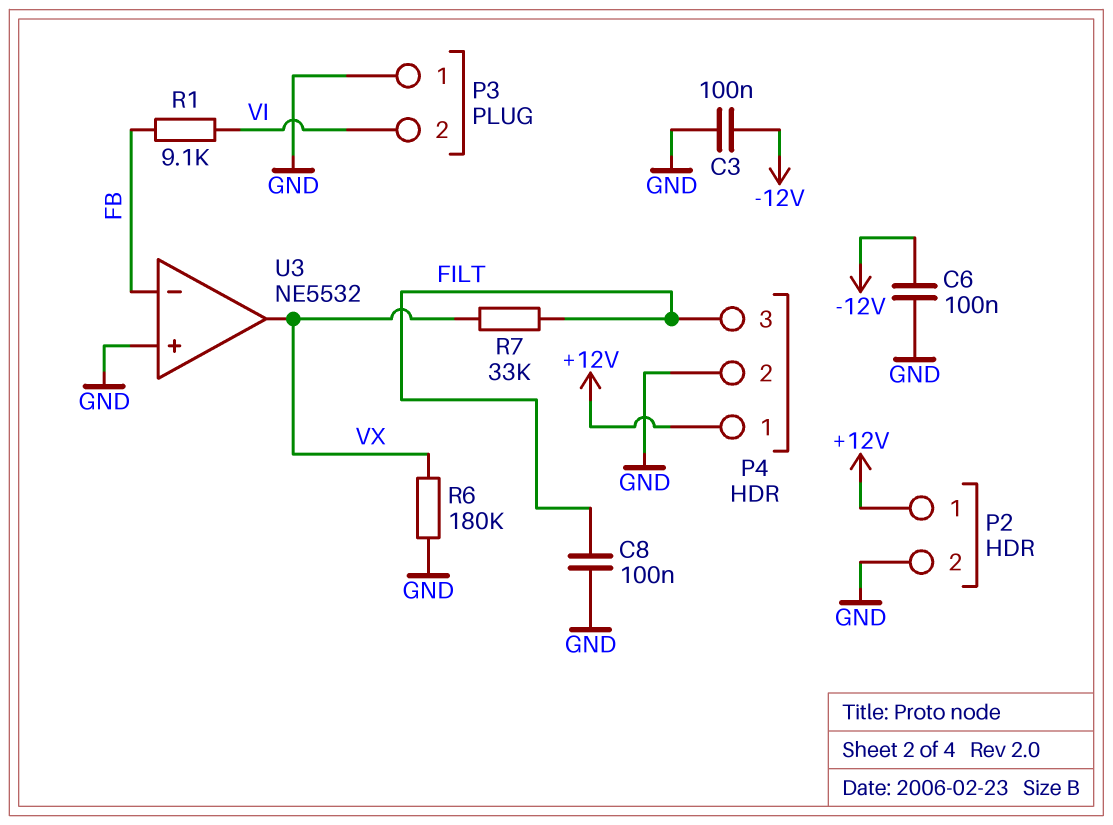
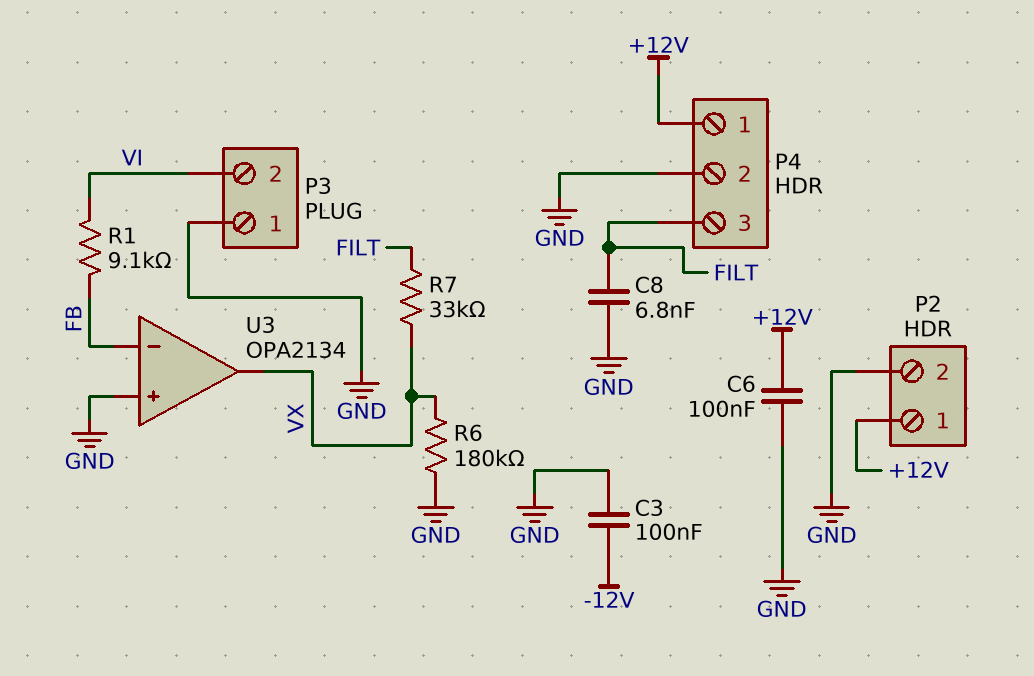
C6: 100nF (-12V, GND) -> 100nF (+12V, GND)
C8: 100nF (FILT, GND) -> 6.8nF (FILT, GND)
U3: NE5532 -> OPA2134

